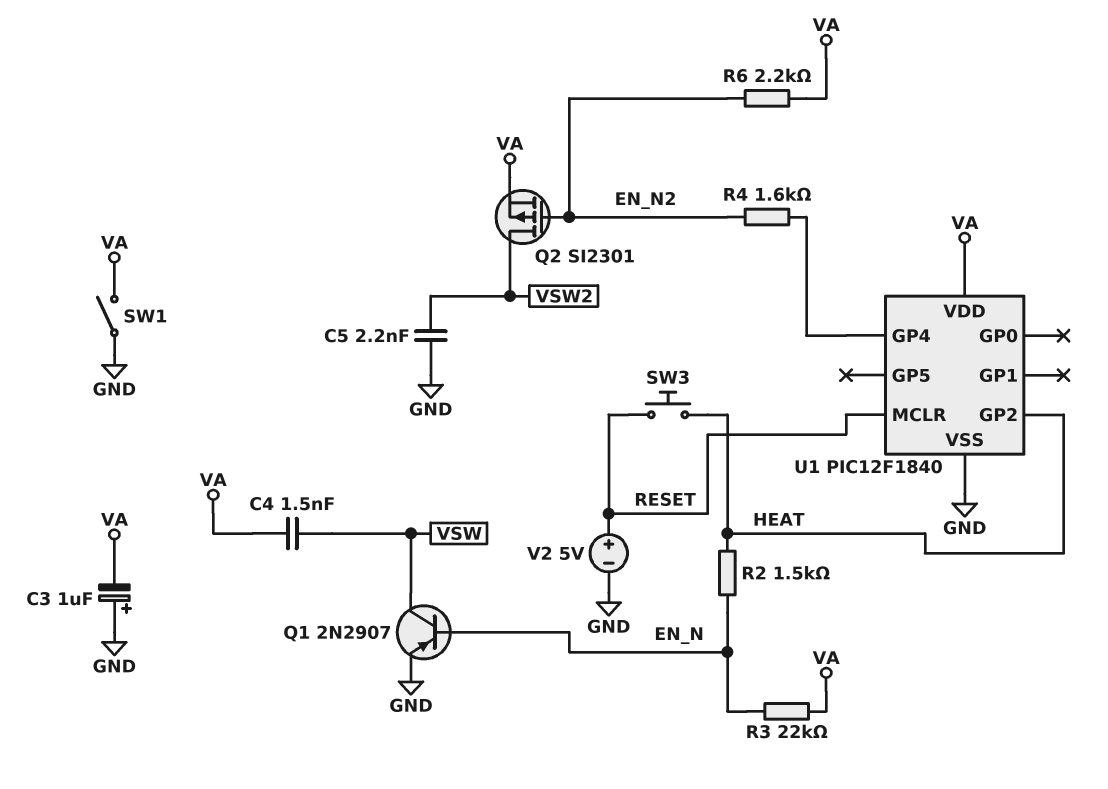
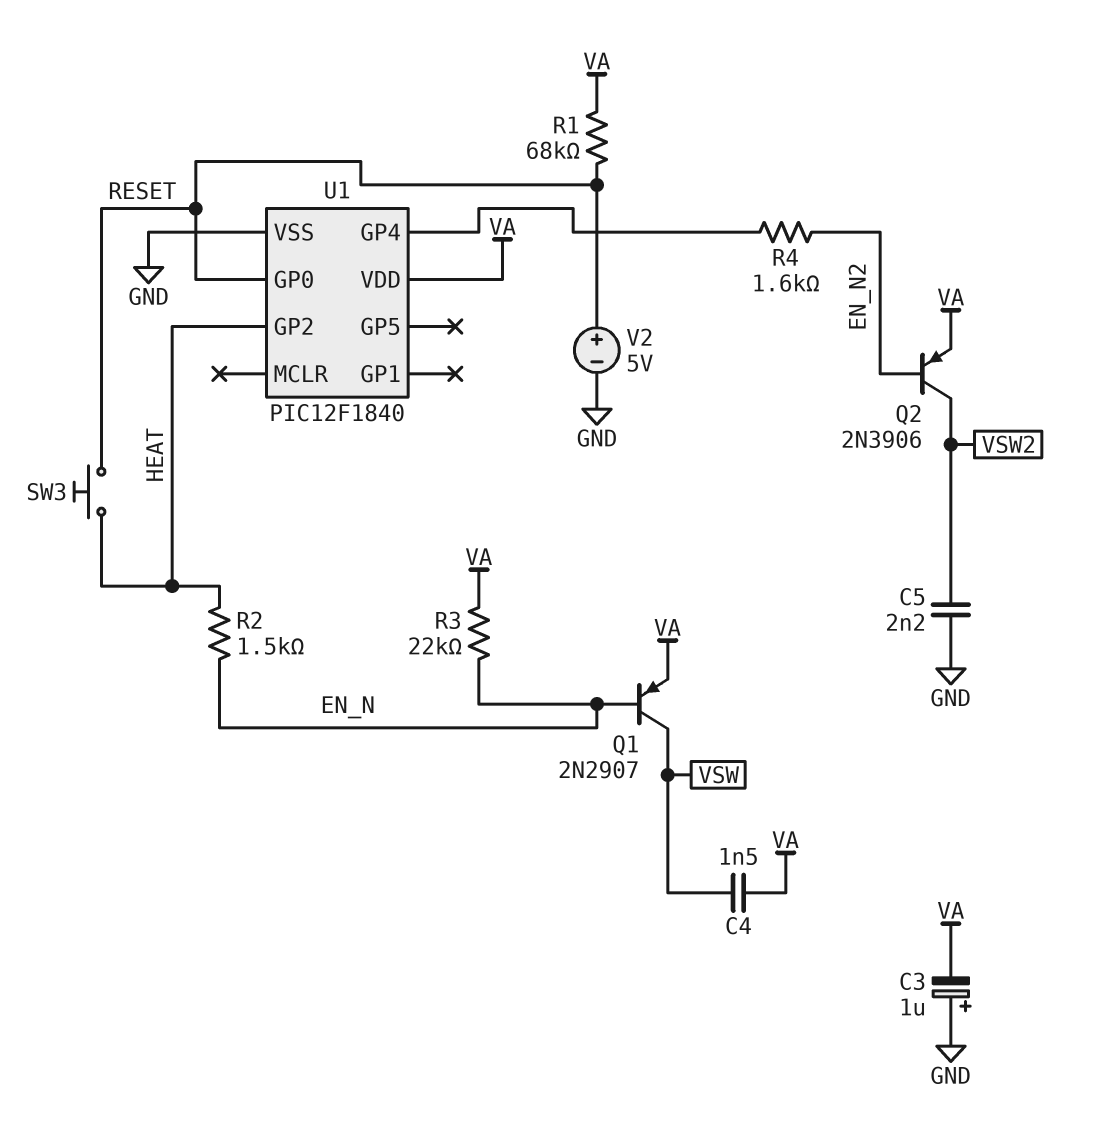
Q1: PNP 2N2907 (B EN_N, C VSW, E GND) -> PNP 2N2907 (B EN_N, C VSW, E VA)
Q2: PMOS SI2301 (G EN_N2, D VSW2, S VA) -> PNP 2N3906 (B EN_N2, C VSW2, E VA)
R1: none -> 68k (RESET, VA)
R6: 2.2k (EN_N2, VA) -> none
SW1: switch (GND, VA) -> none
U1 pin GP0: none -> RESET
U1 pin MCLR: RESET -> none

